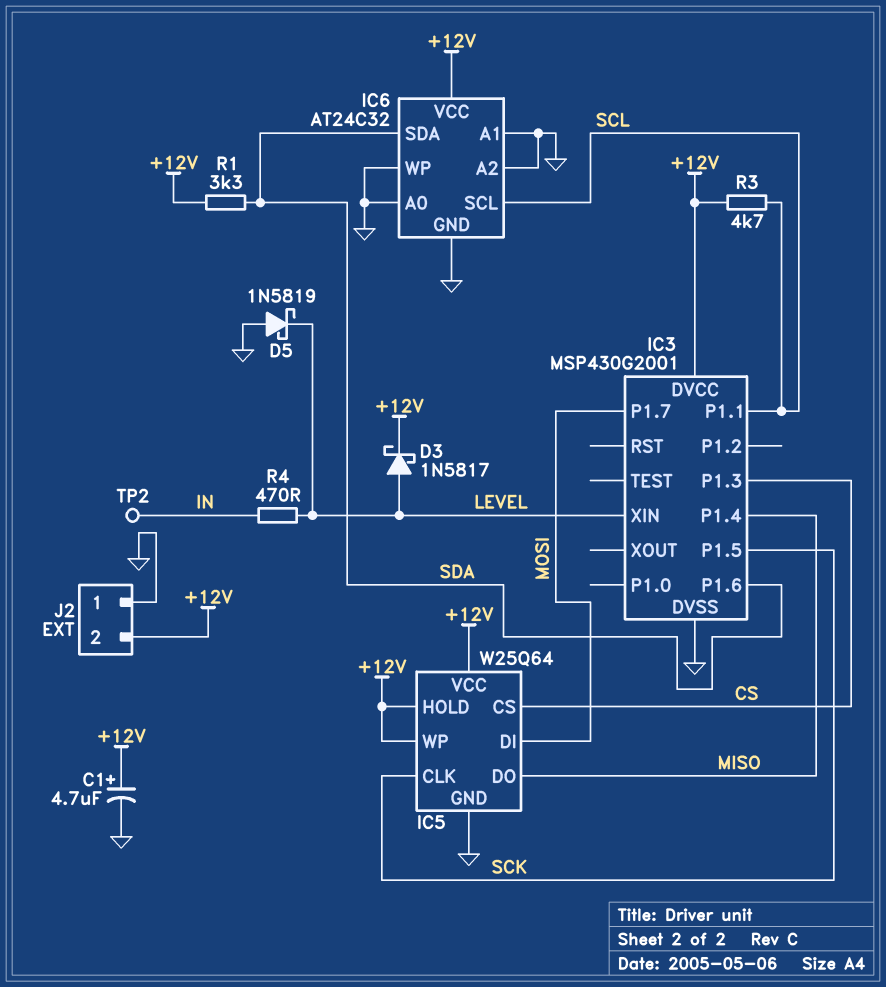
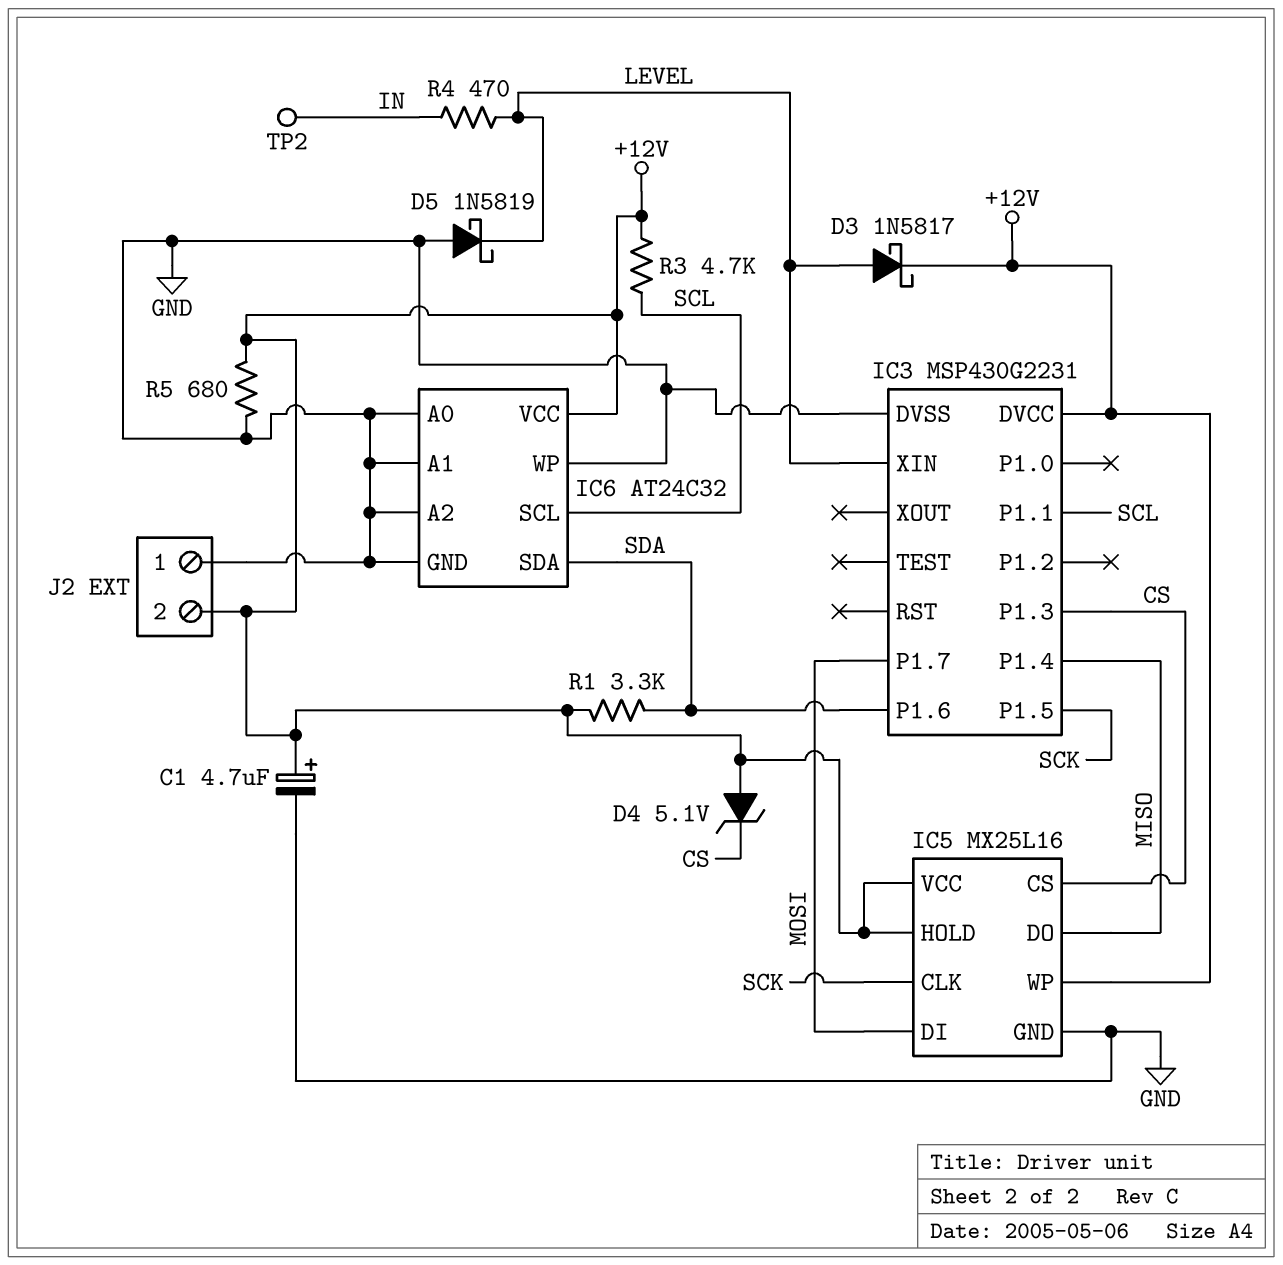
D4: none -> zener 5.1V (A +12V, K CS)
IC3: MSP430G2001 -> MSP430G2231
IC5: W25Q64 -> MX25L16
R5: none -> 680 (+12V, GND)

